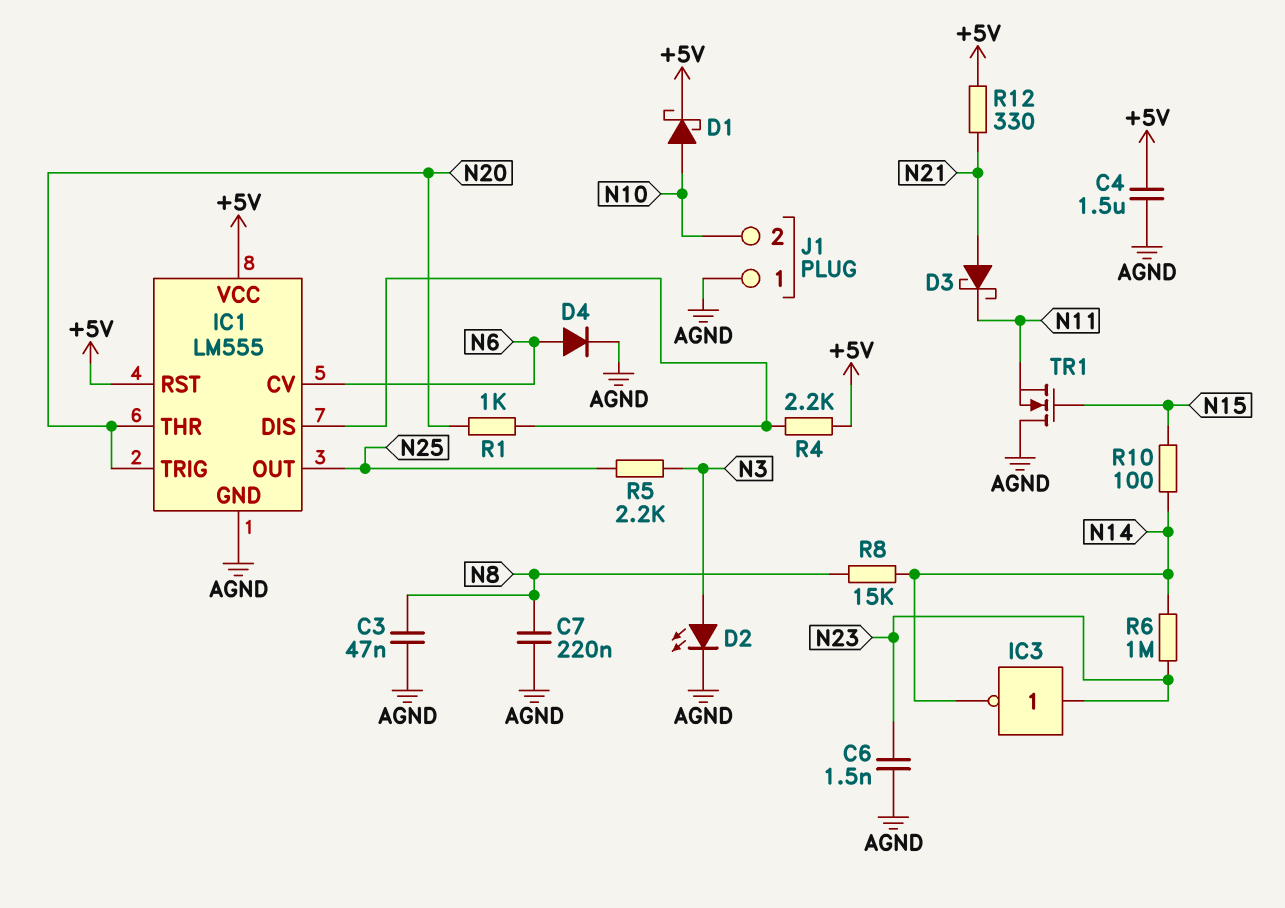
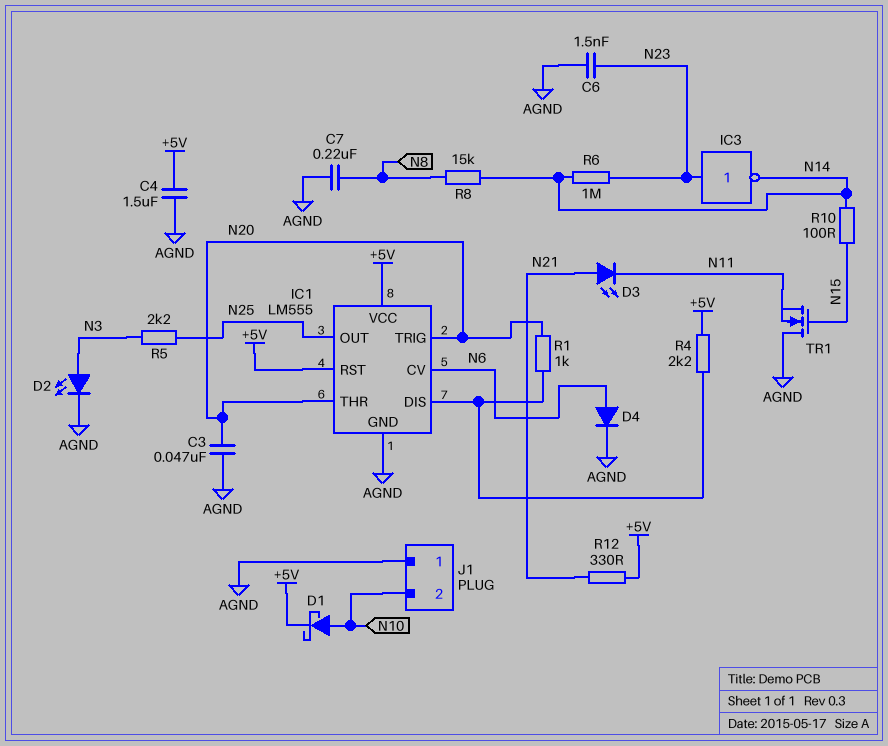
C3: 47nF (AGND, N8) -> 47nF (AGND, N20)
D3: schottky (A N21, K N11) -> LED (A N21, K N11)

